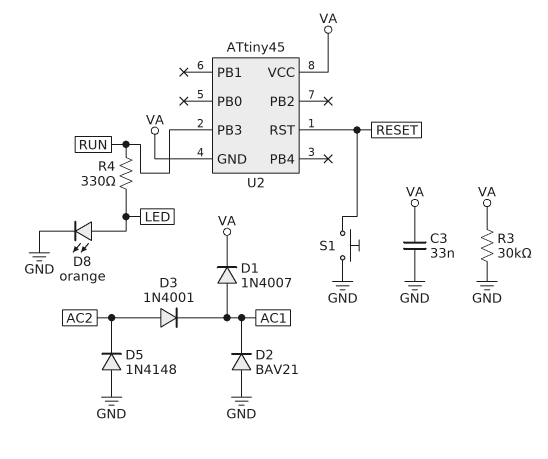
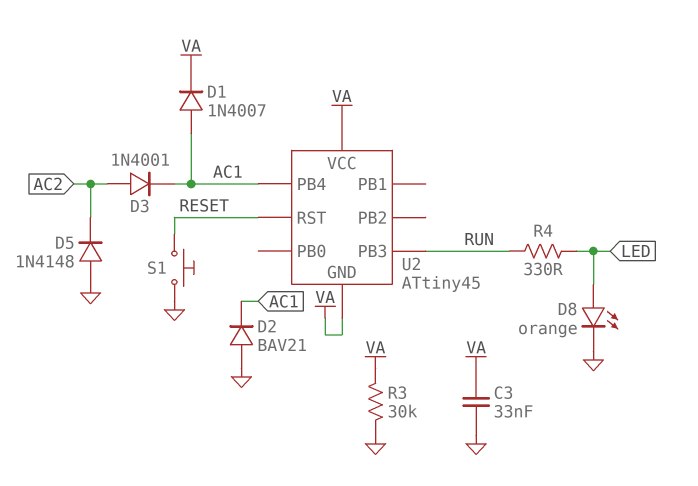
U2 pin PB4: none -> AC1

